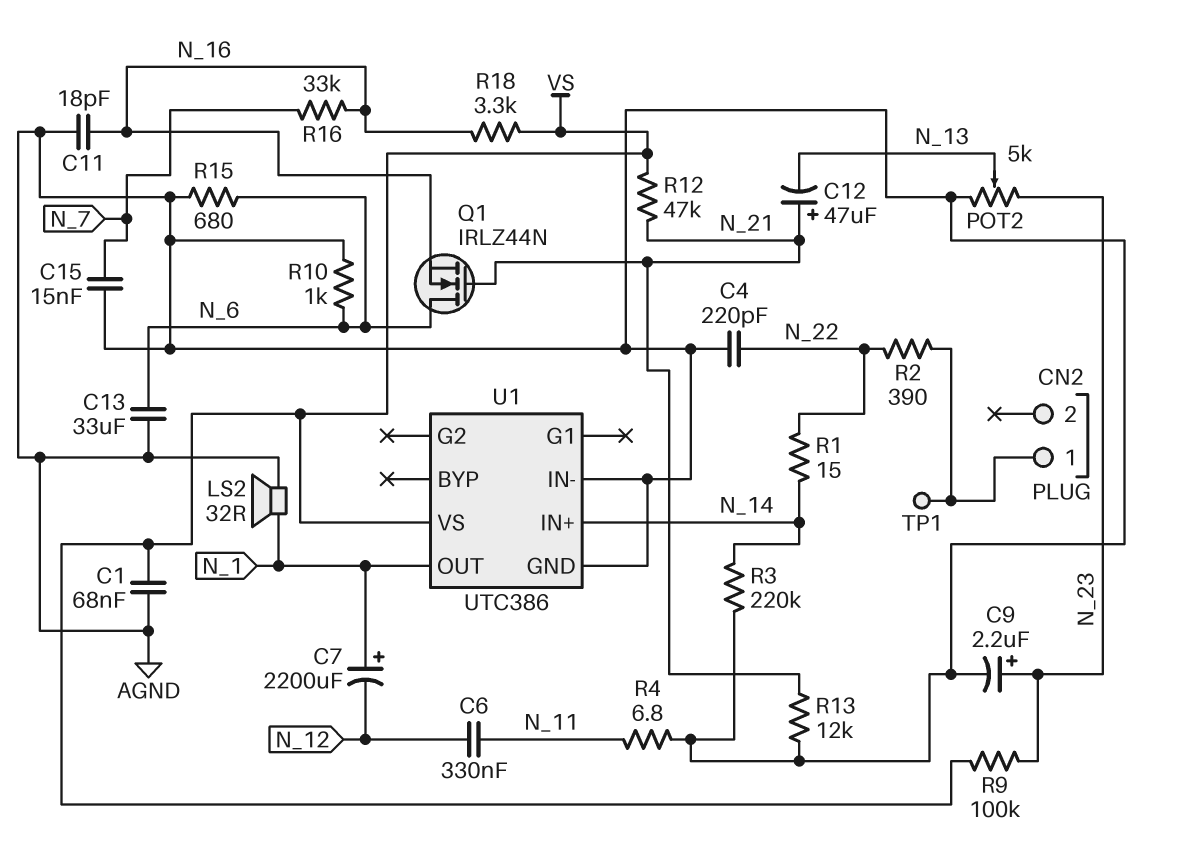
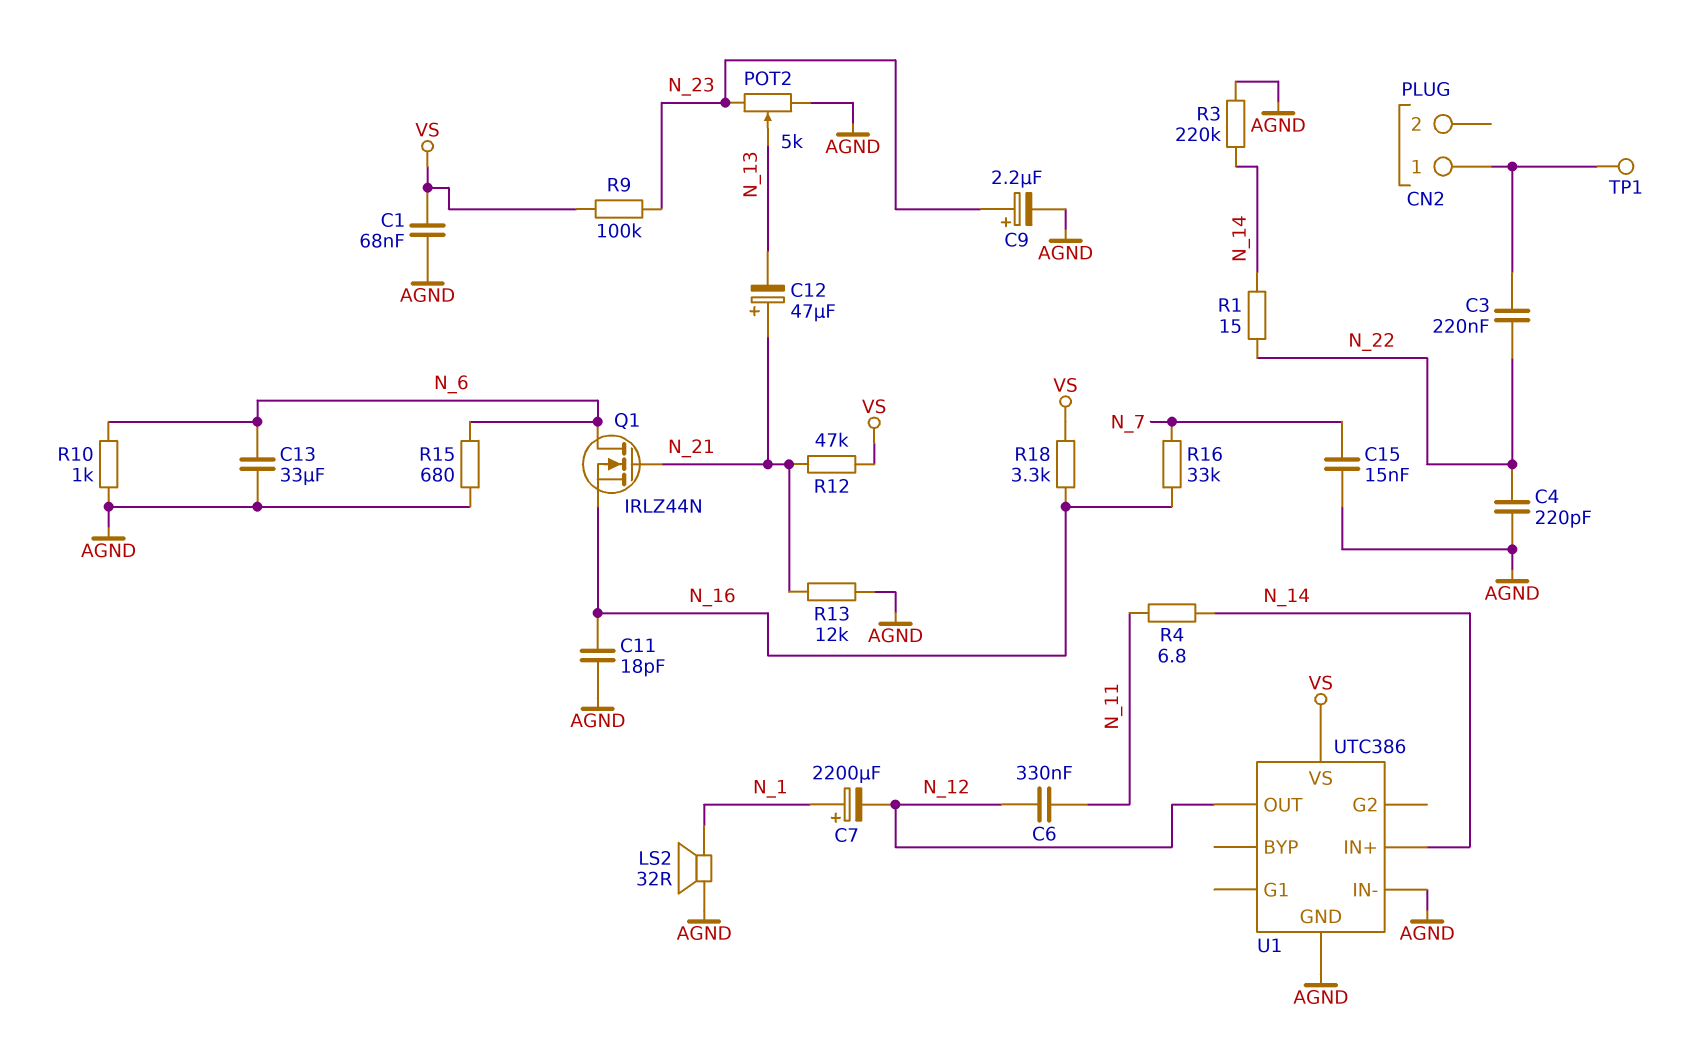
C3: none -> 220nF (CN2/1, N_22)
R2: 390 (CN2/1, N_22) -> none
R4: 6.8 (AGND, N_11) -> 6.8 (N_11, N_14)
U1 pin OUT: N_1 -> N_12

